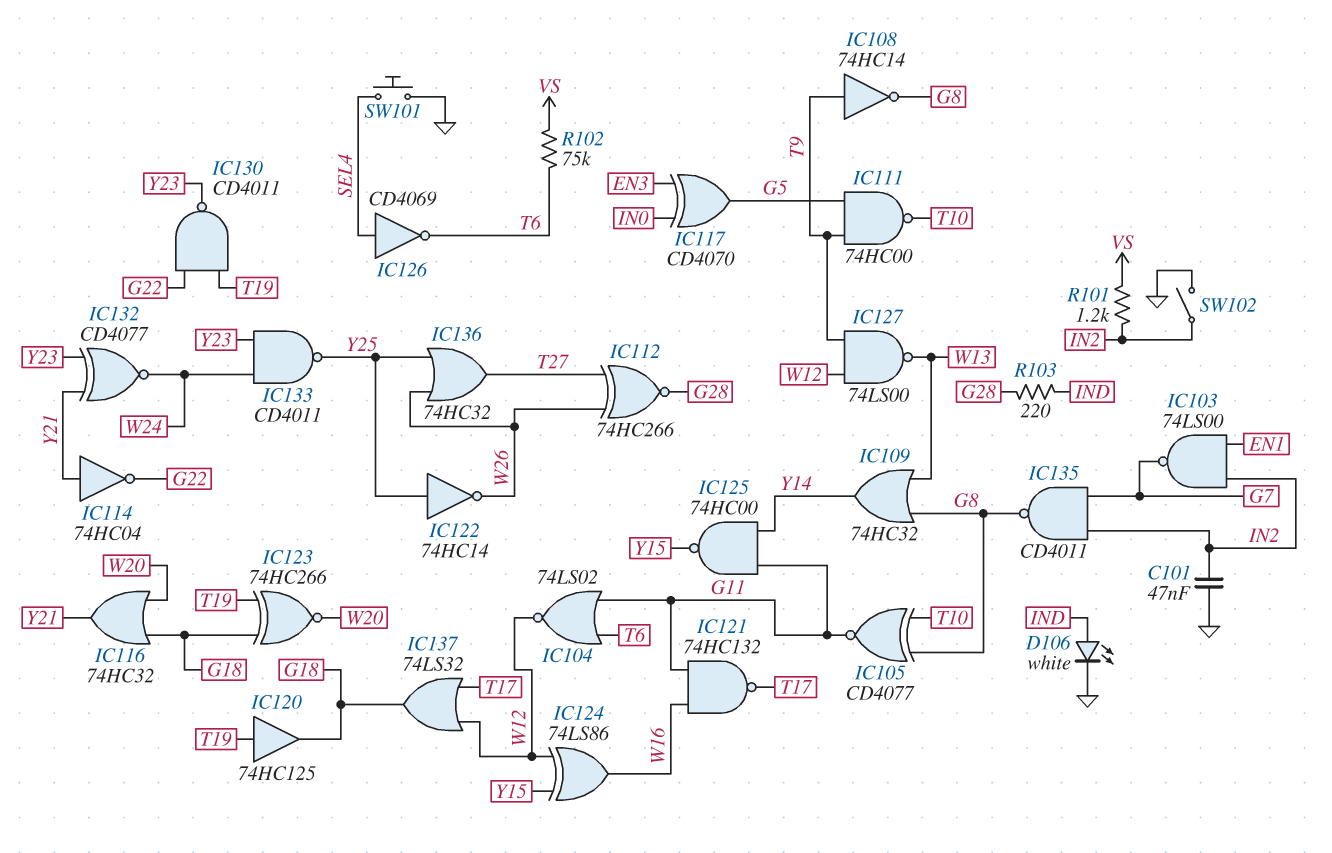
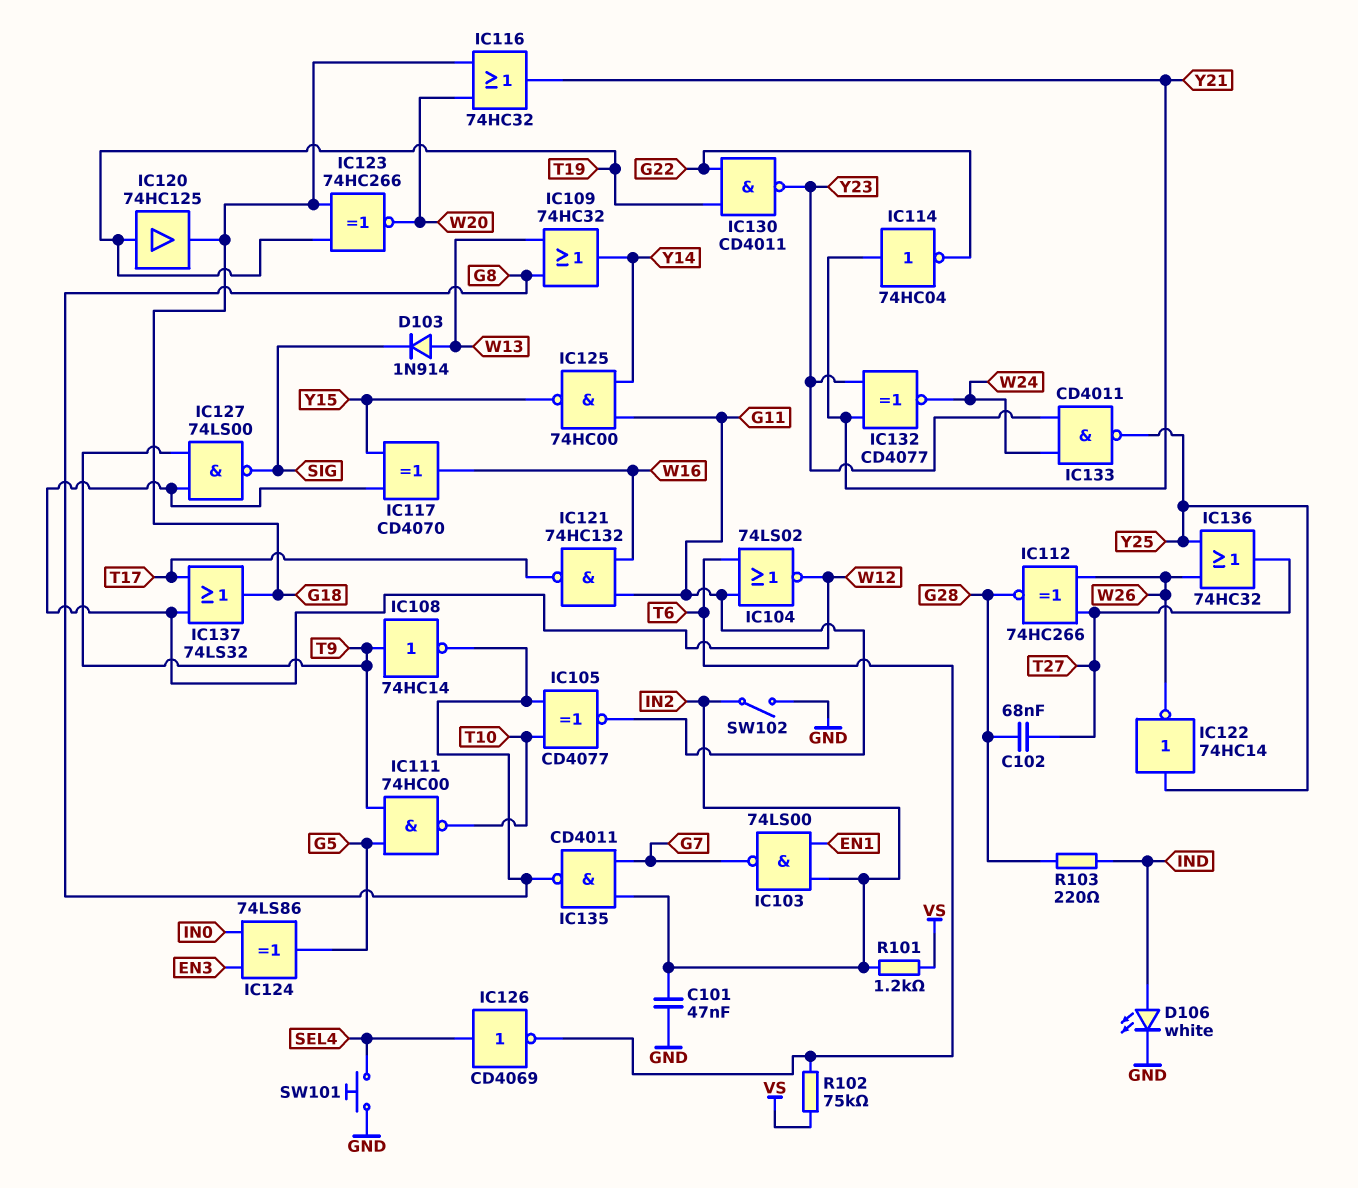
C102: none -> 68nF (G28, T27)
D103: none -> diode 1N914 (A W13, K SIG)
IC117: XOR CD4070 (in EN3, in IN0, out G5) -> XOR CD4070 (in W12, in Y15, out W16)
IC124: XOR 74LS86 (in W12, in Y15, out W16) -> XOR 74LS86 (in EN3, in IN0, out G5)
IC127: NAND 74LS00 (in T9, in W12, out W13) -> NAND 74LS00 (in T9, in W12, out SIG)

